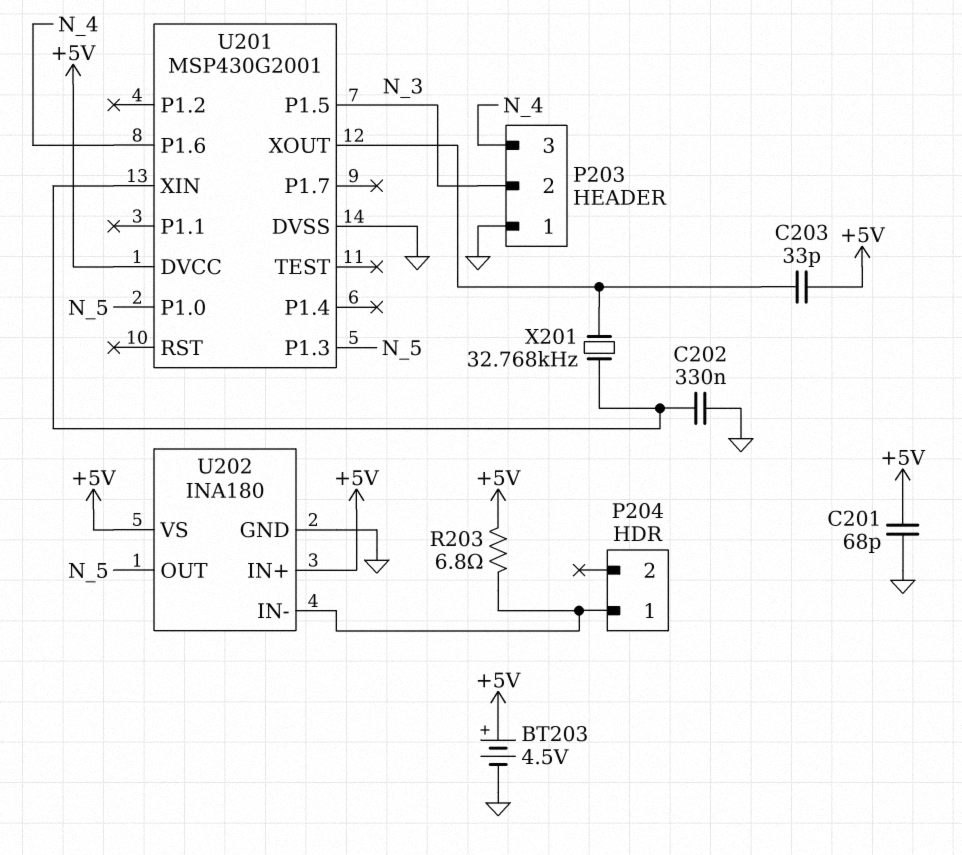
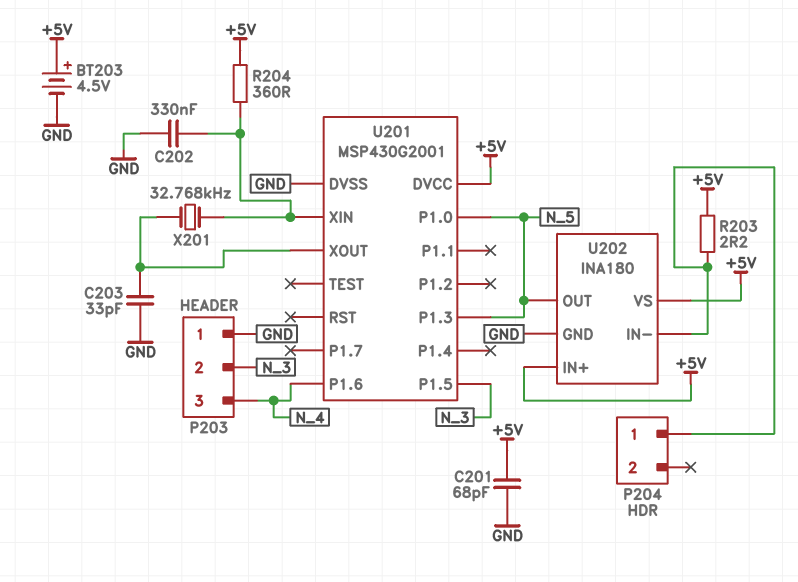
C203: 33pF (+5V, U201/XOUT) -> 33pF (GND, U201/XOUT)
R203: 6.8 (+5V, P204/1) -> 2.2 (+5V, P204/1)
R204: none -> 360 (+5V, U201/XIN)

